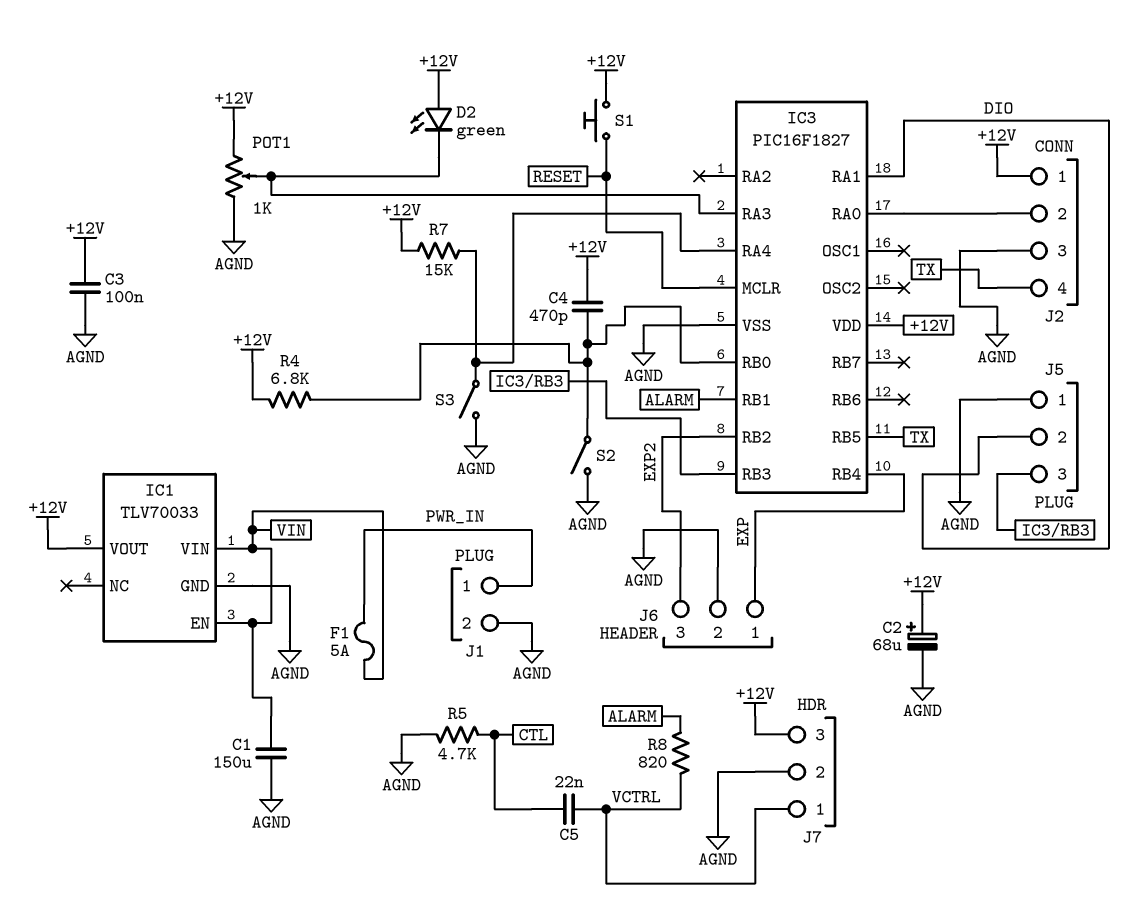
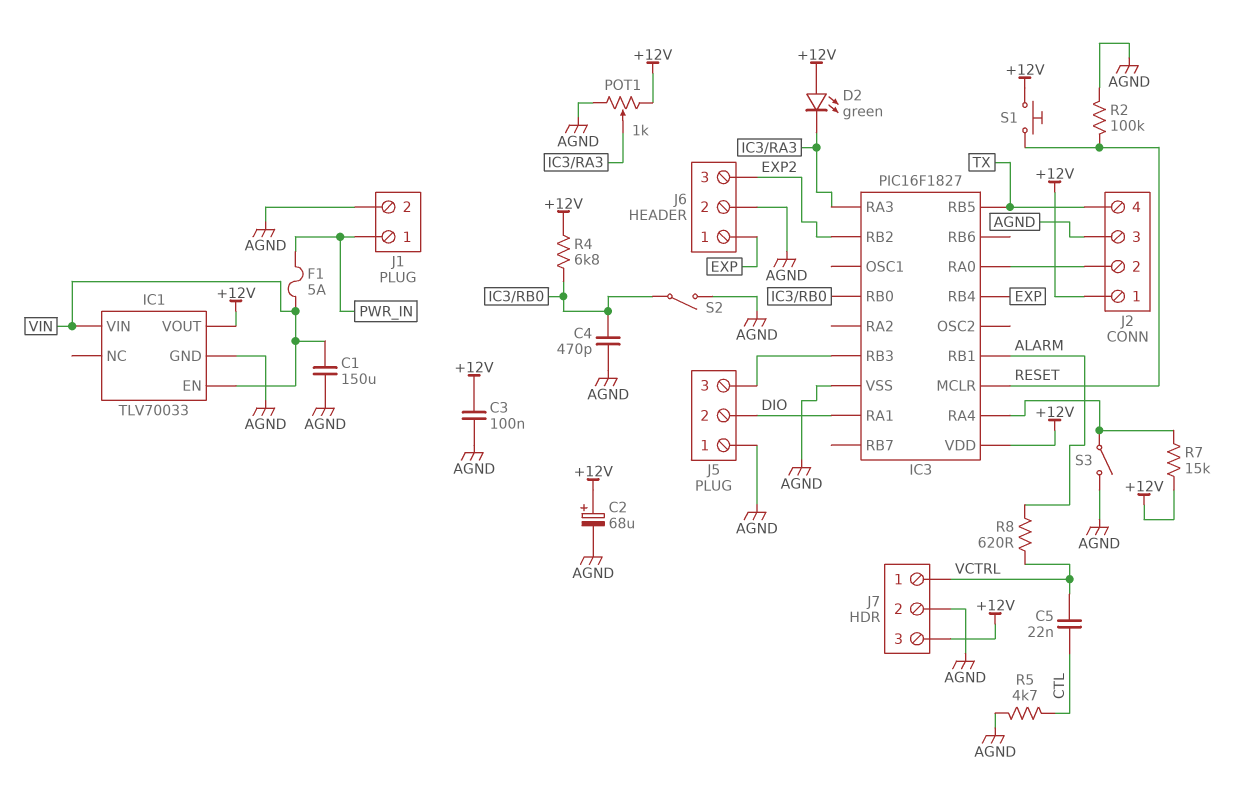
C4: 470pF (+12V, IC3/RB0) -> 470pF (AGND, IC3/RB0)
R2: none -> 100k (AGND, RESET)
R8: 820 (ALARM, VCTRL) -> 620 (ALARM, VCTRL)

